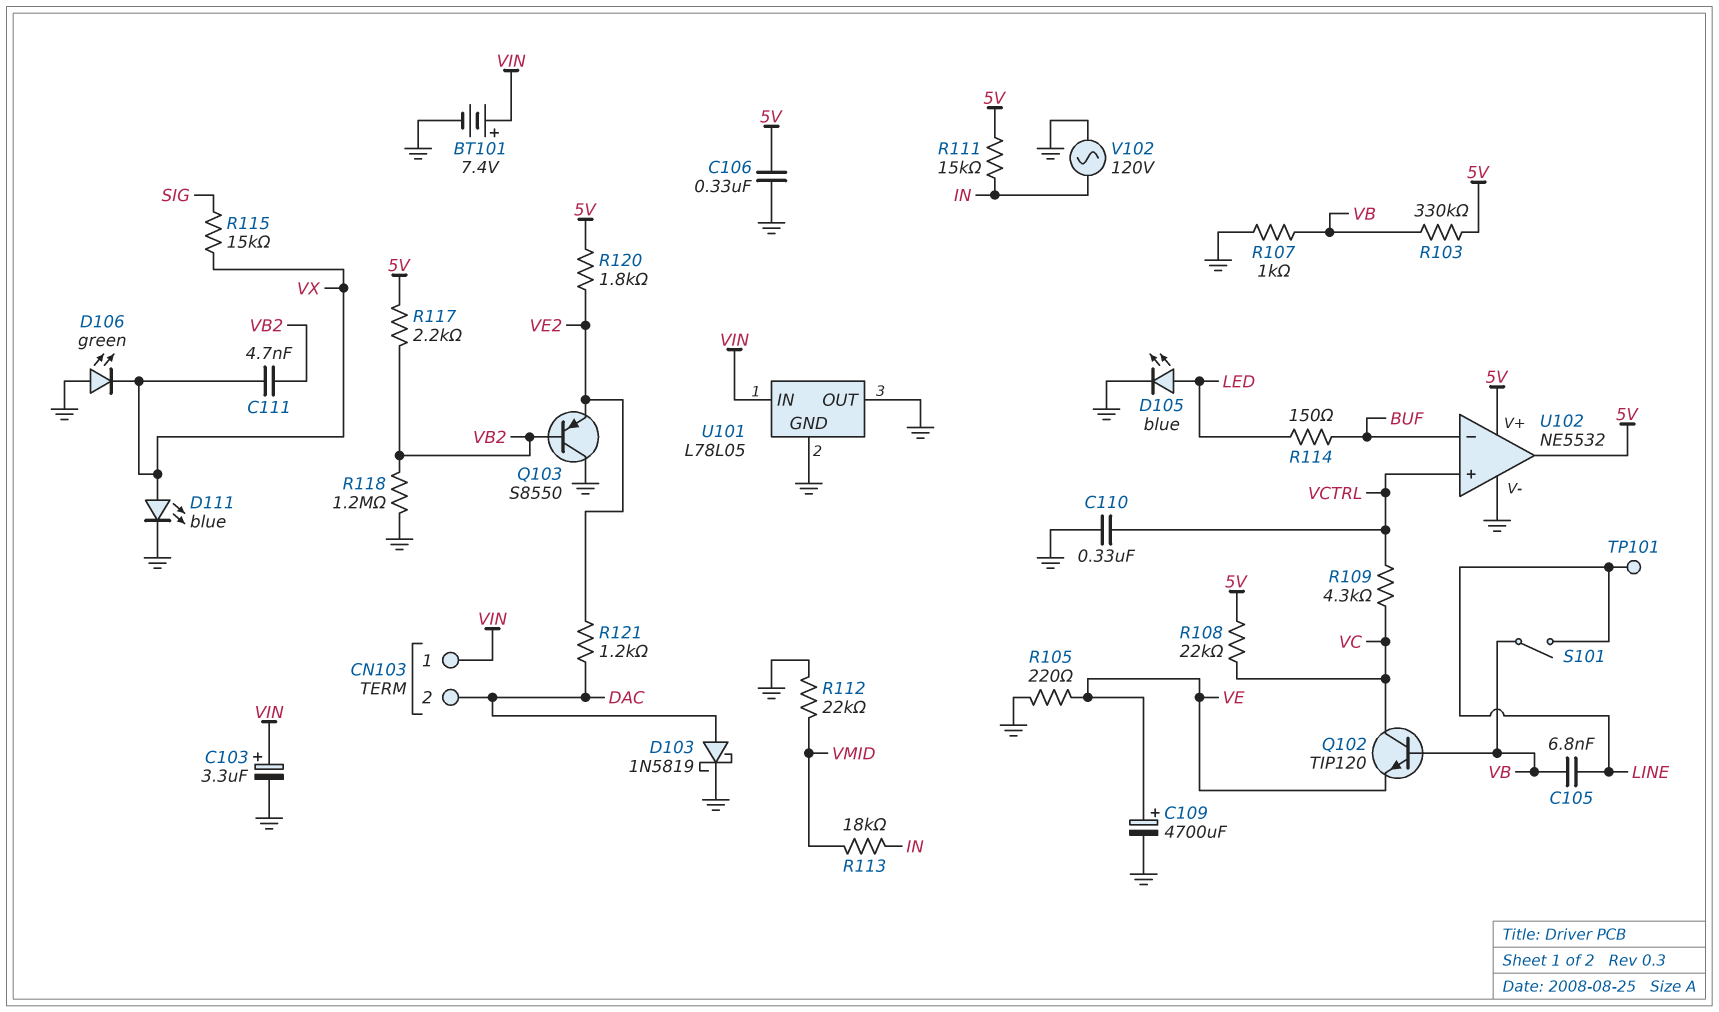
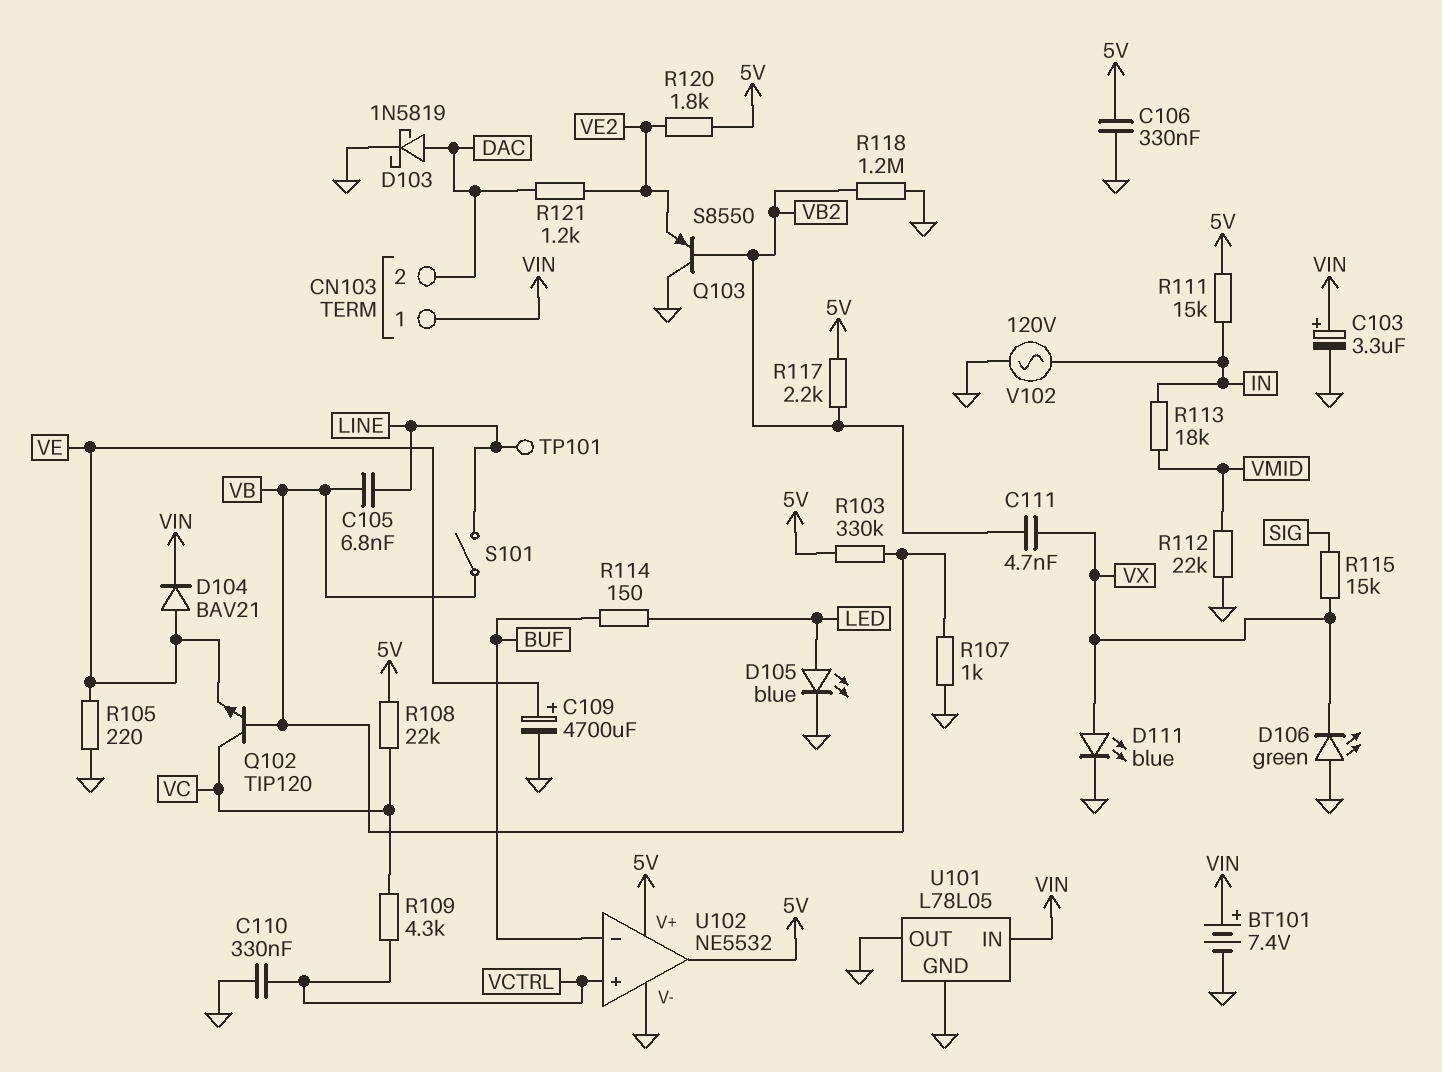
D104: none -> diode BAV21 (A VE, K VIN)

